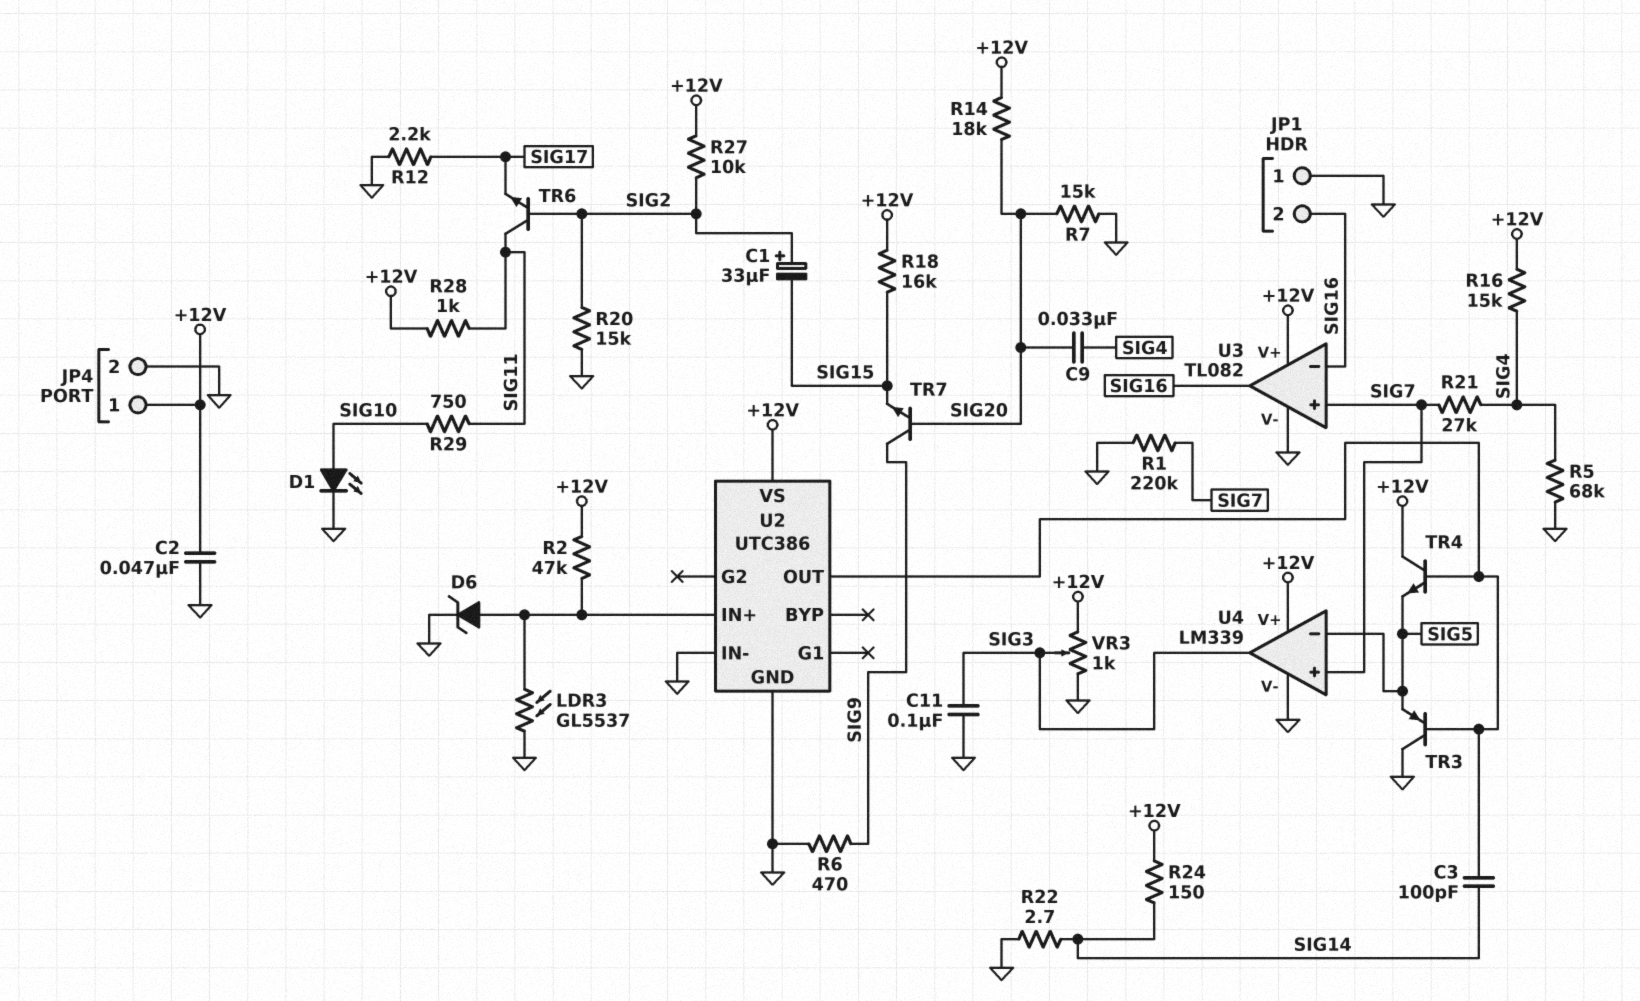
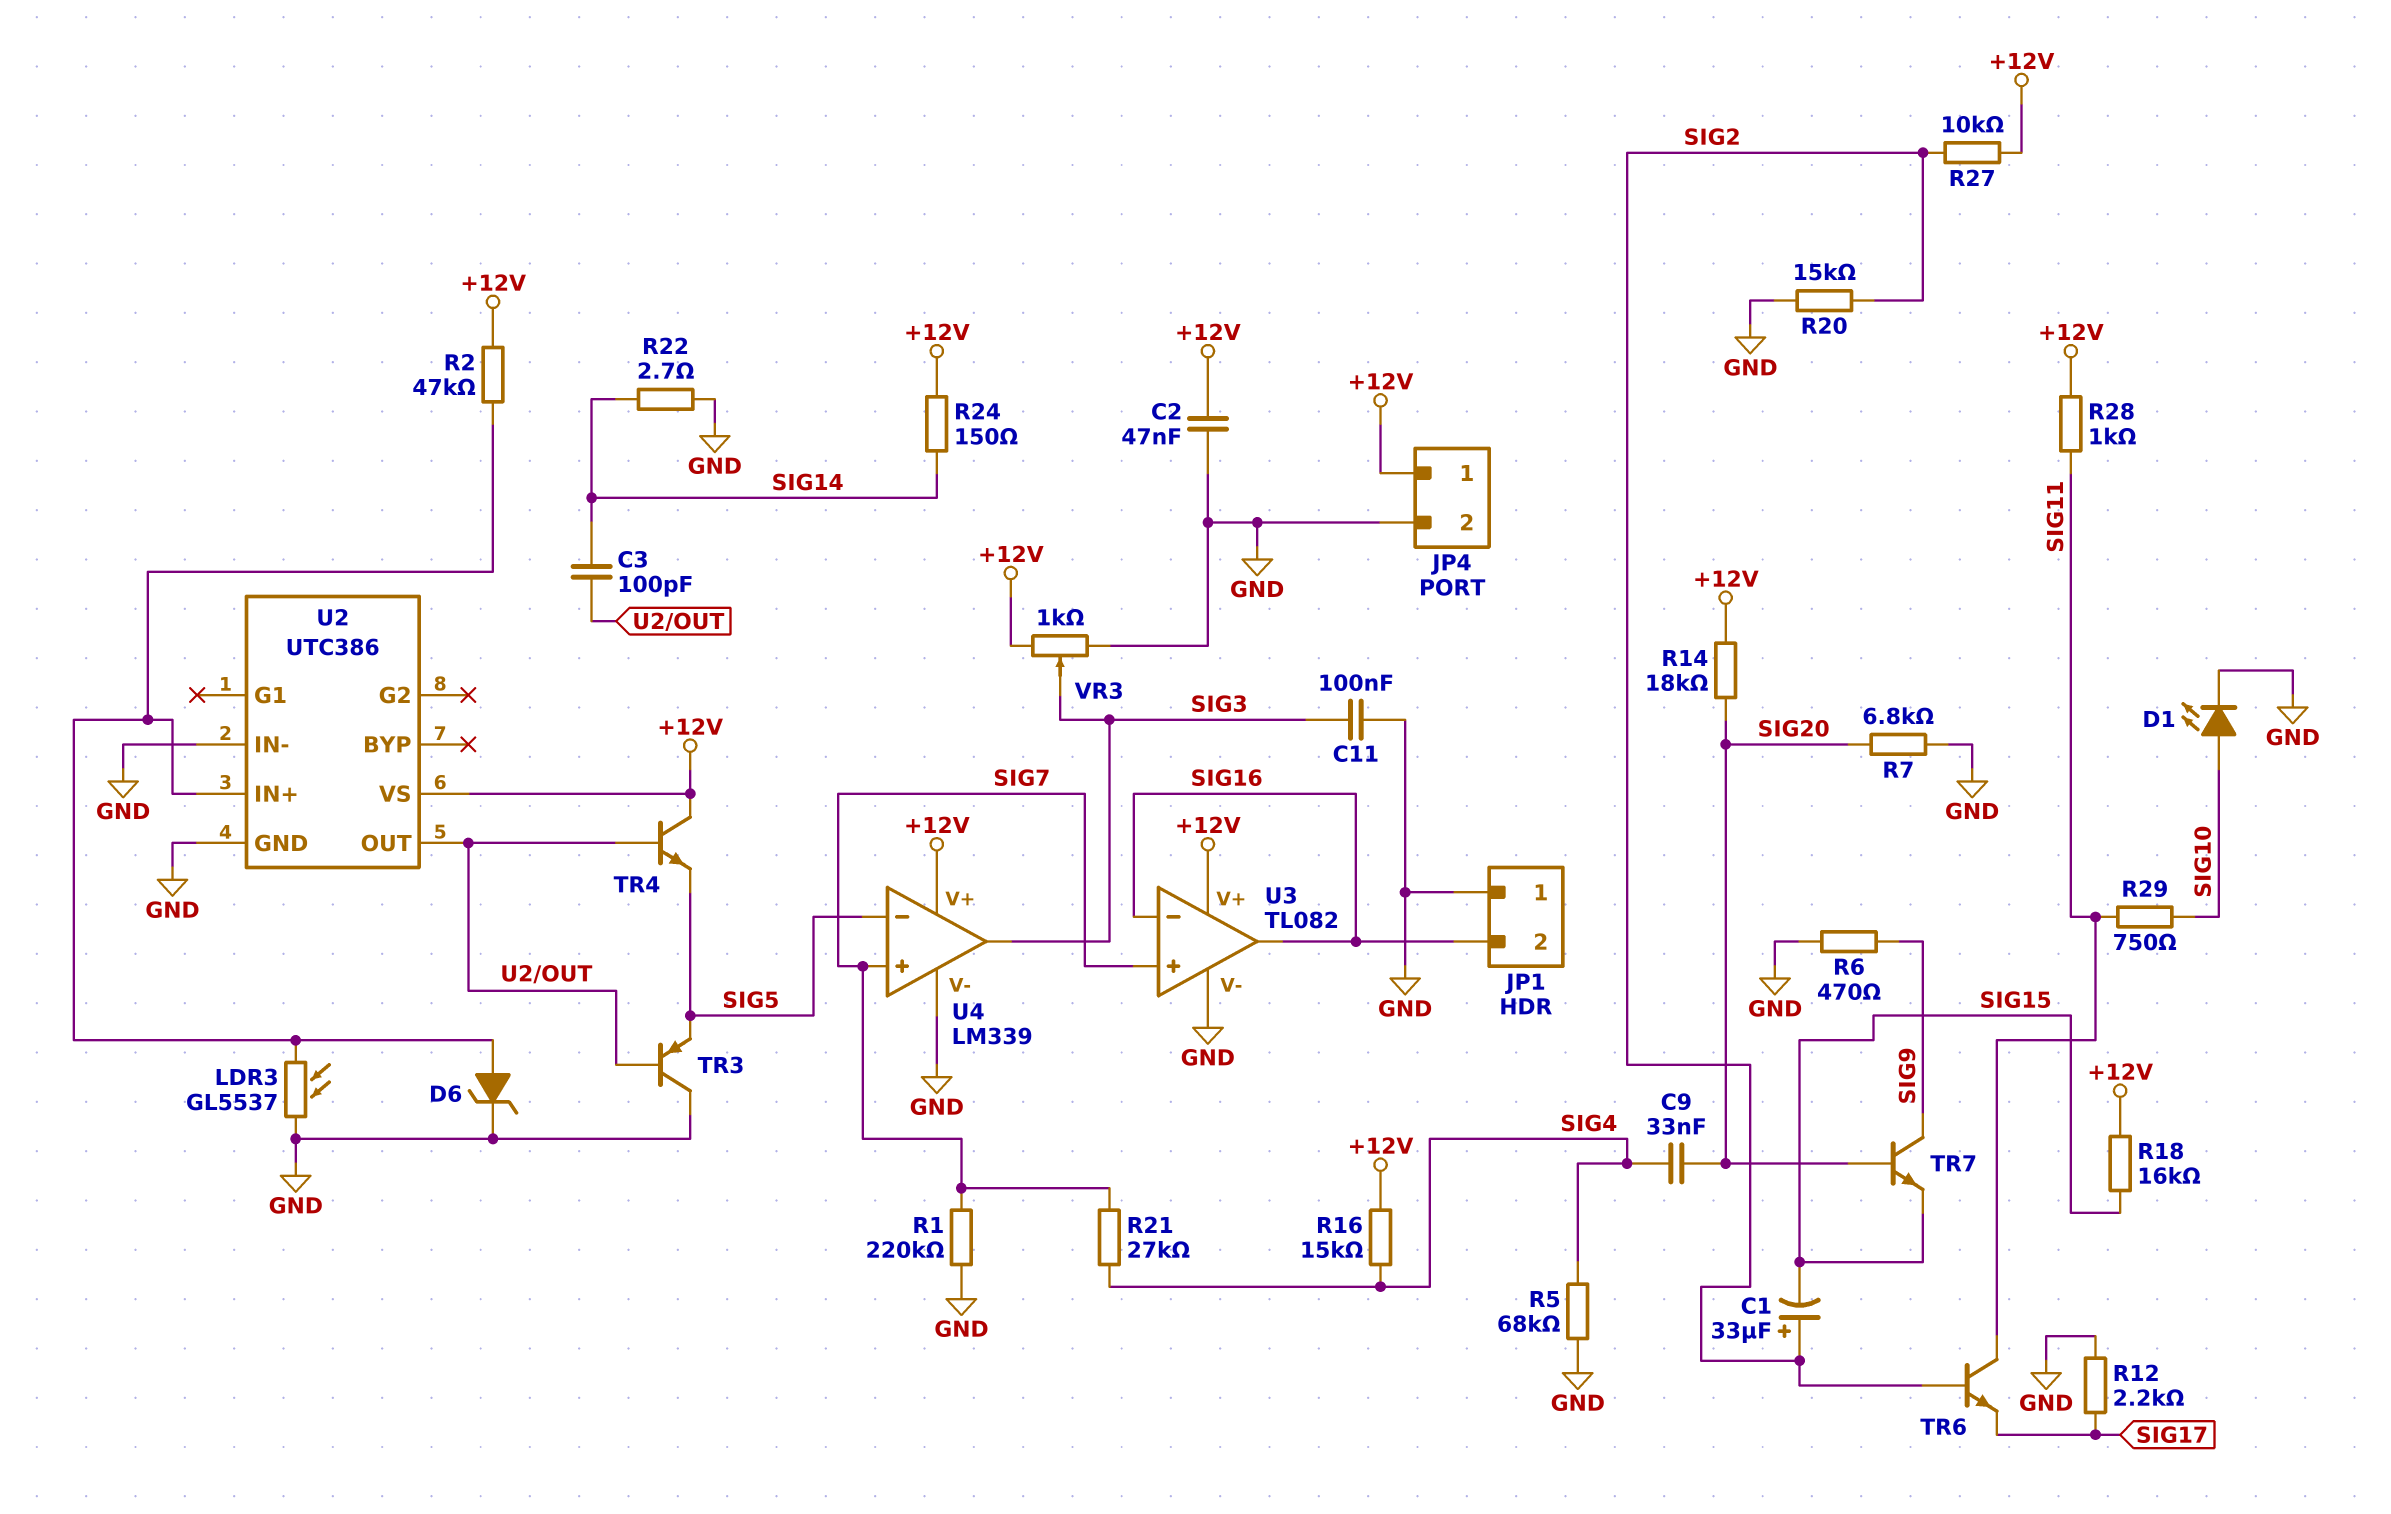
R7: 15k (GND, SIG20) -> 6.8k (GND, SIG20)

